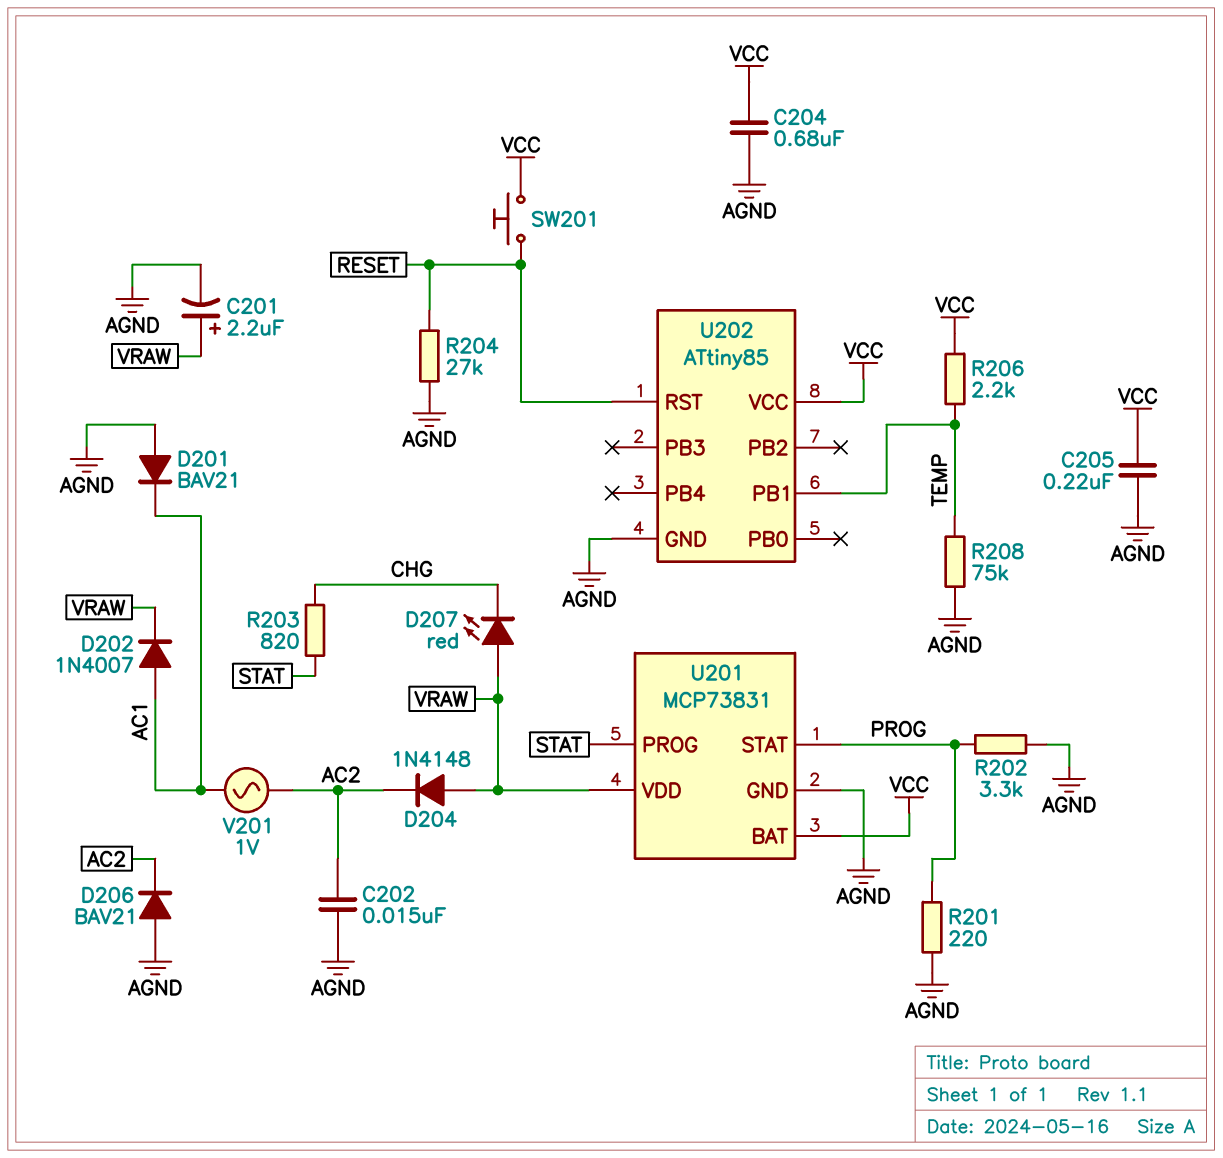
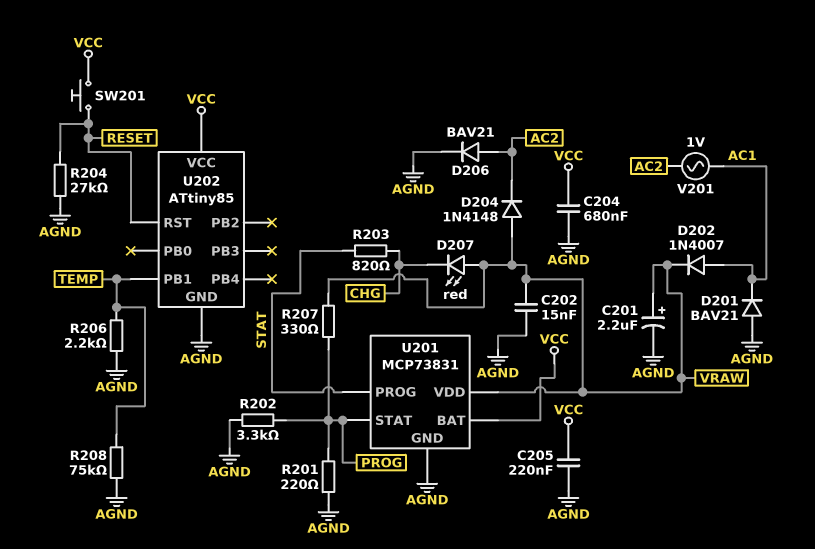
C202: 15nF (AC2, AGND) -> 15nF (AGND, VRAW)
D206: diode BAV21 (A AGND, K AC2) -> diode BAV21 (A AC2, K AGND)
R206: 2.2k (TEMP, VCC) -> 2.2k (AGND, TEMP)
R207: none -> 330 (PROG, VRAW)

